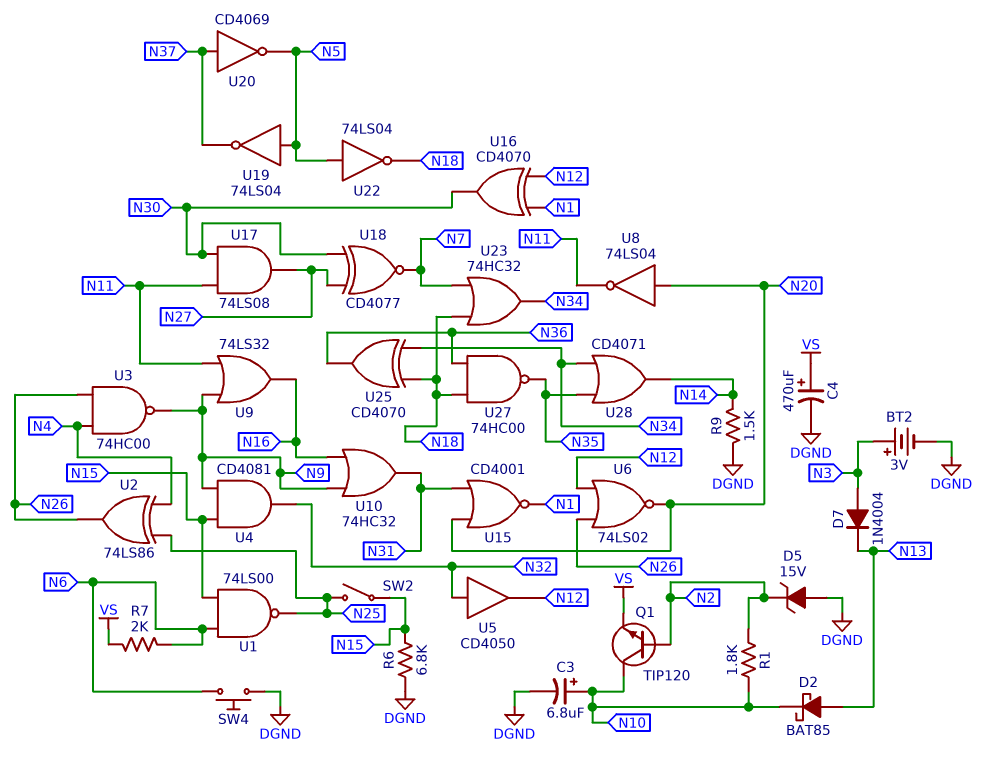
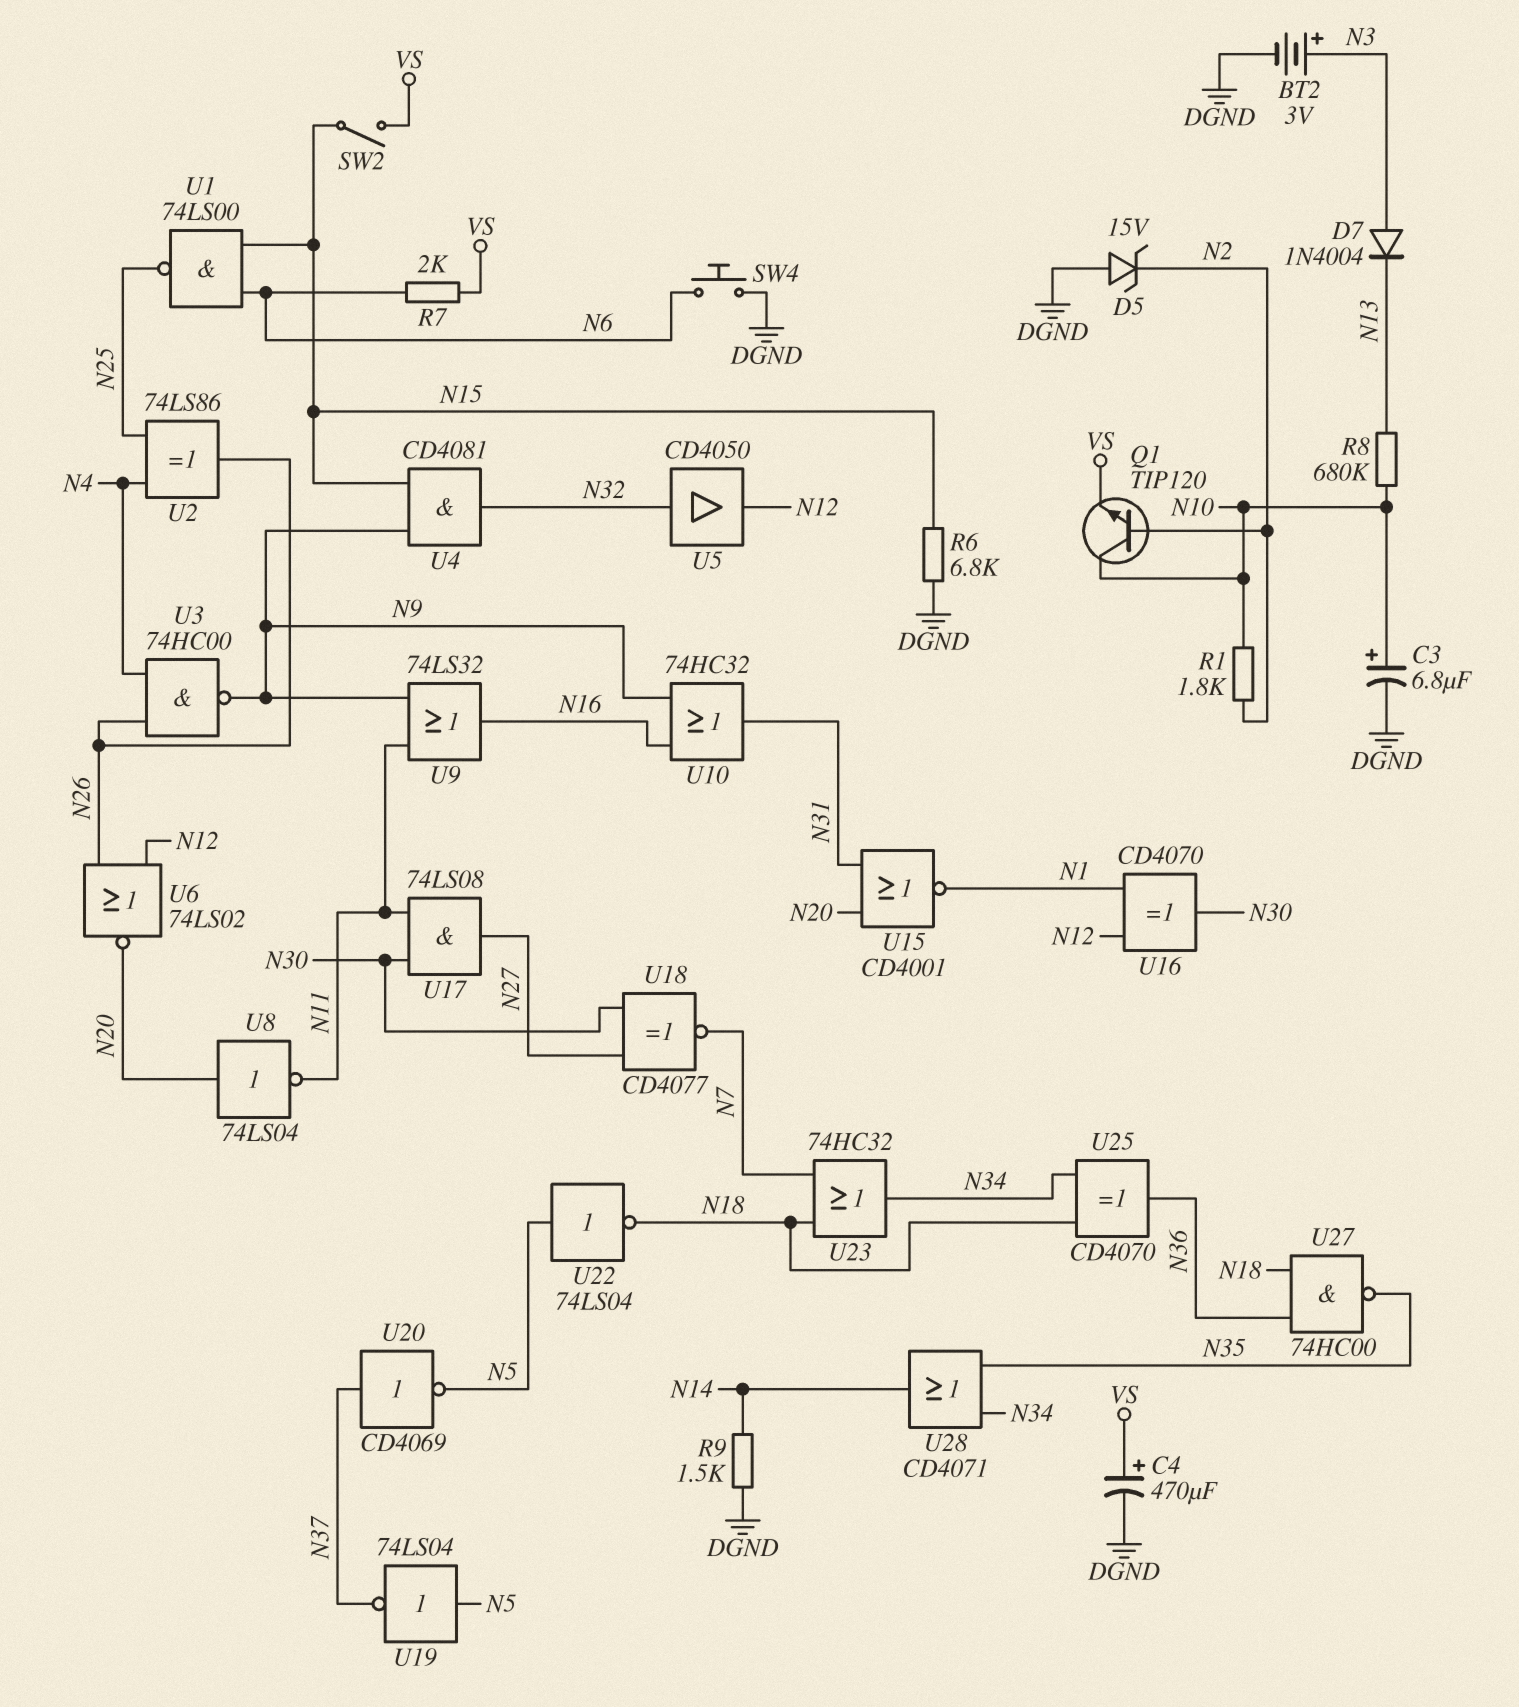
D2: schottky BAT85 (A N13, K N10) -> none
R8: none -> 680k (N10, N13)
SW2: switch (N15, N25) -> switch (N15, VS)

